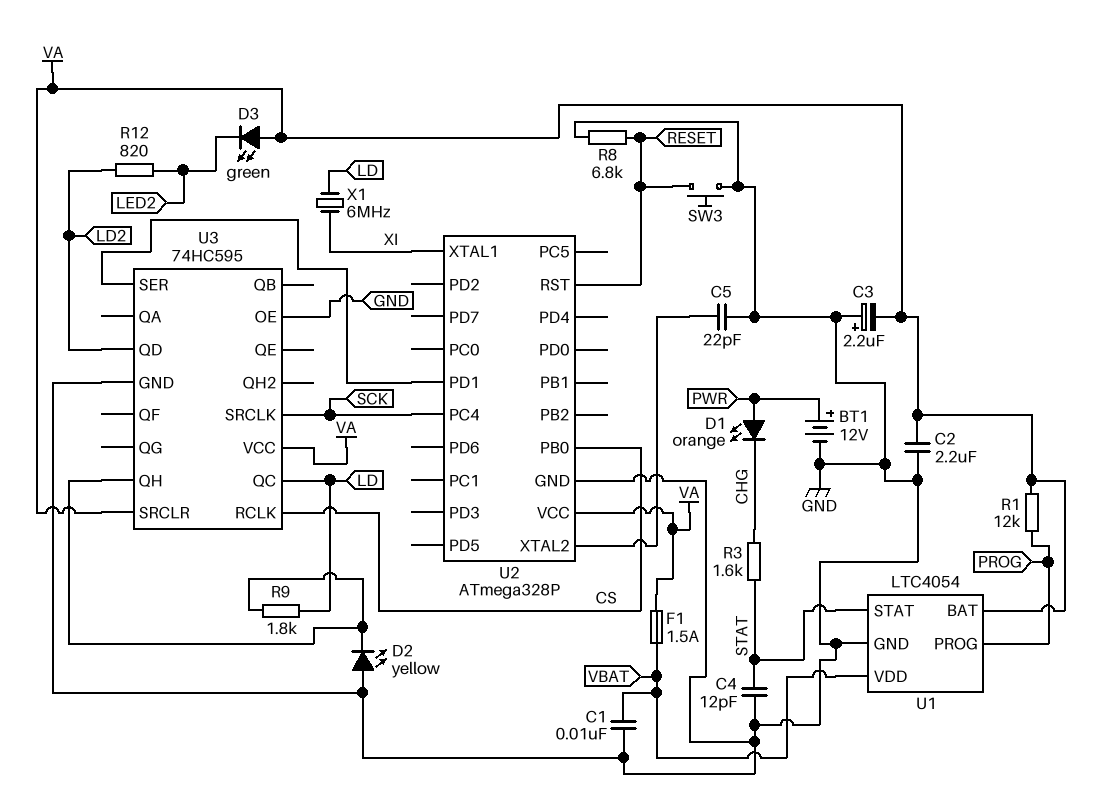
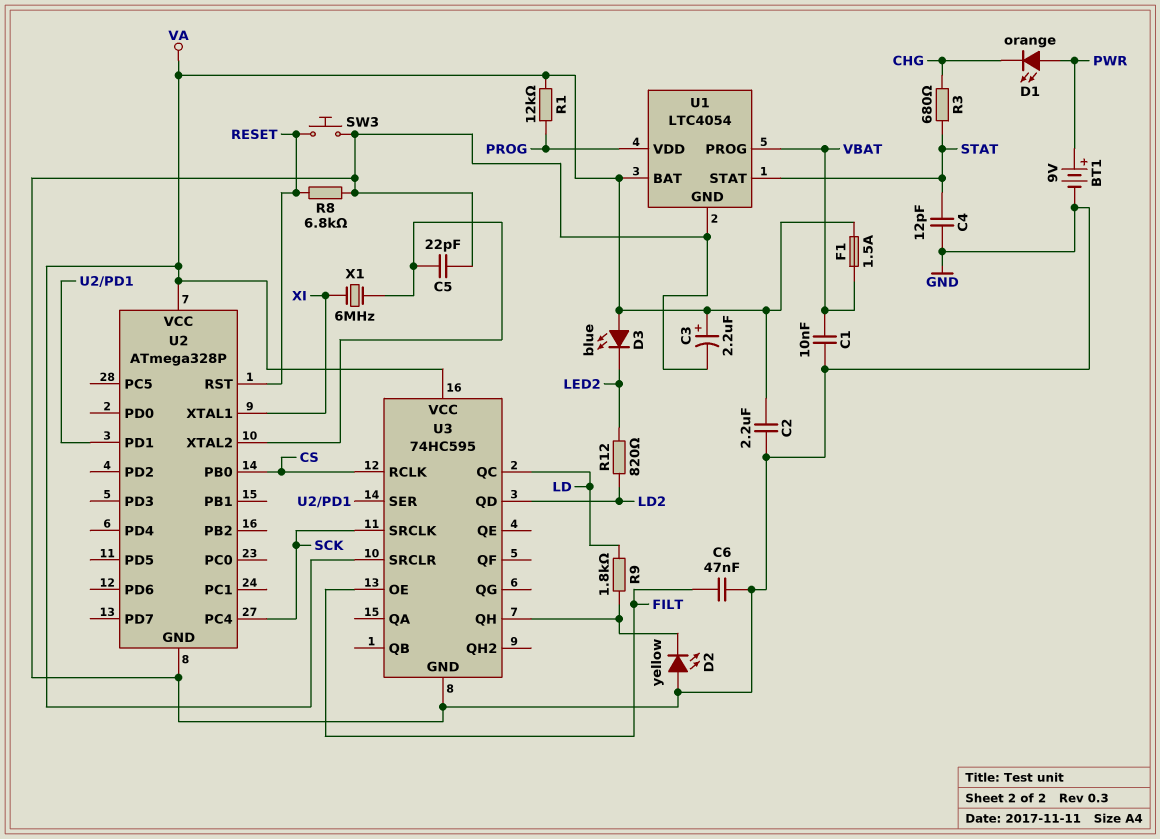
BT1: 12V (plus PWR, minus GND) -> 9V (plus PWR, minus GND)
C3: 2.2uF (plus GND, minus VA) -> 2.2uF (plus VA, minus GND)
C6: none -> 47nF (FILT, GND)
D3: LED green (A VA, K LED2) -> LED blue (A VA, K LED2)
R3: 1.6k (CHG, STAT) -> 680 (CHG, STAT)
U1 pin PROG: PROG -> VBAT
U1 pin VDD: VBAT -> PROG
U3 pin OE: GND -> FILT
X1: 6MHz (LD, XI) -> 6MHz (U2/XTAL2, XI)

